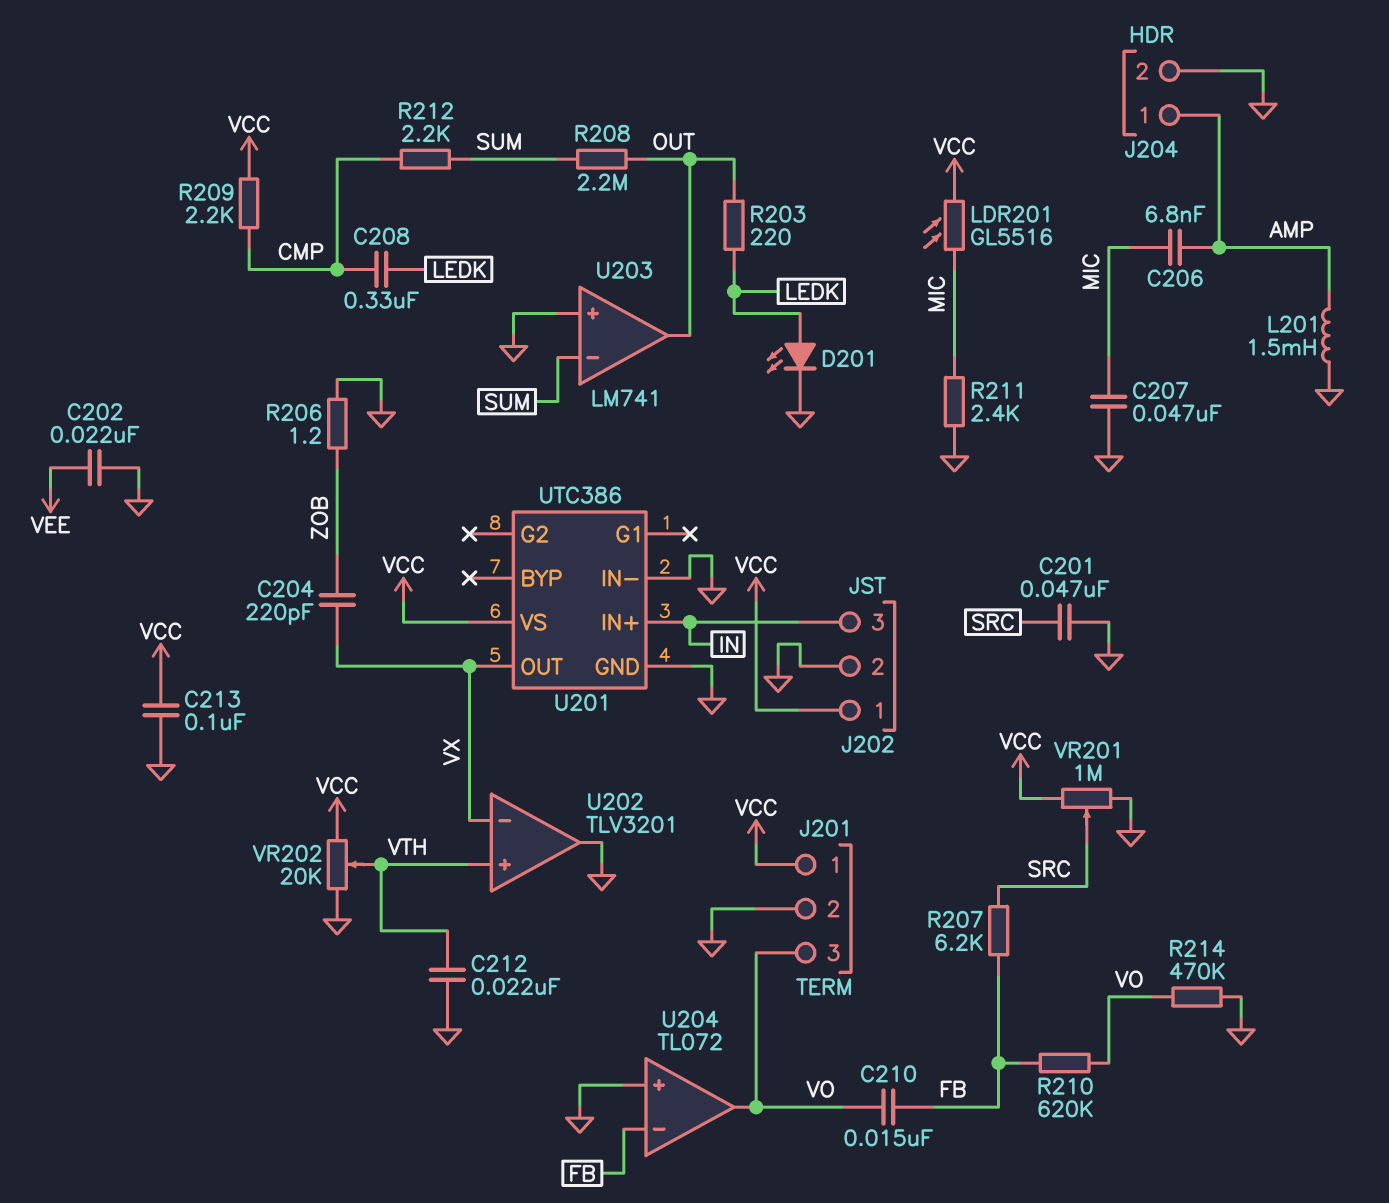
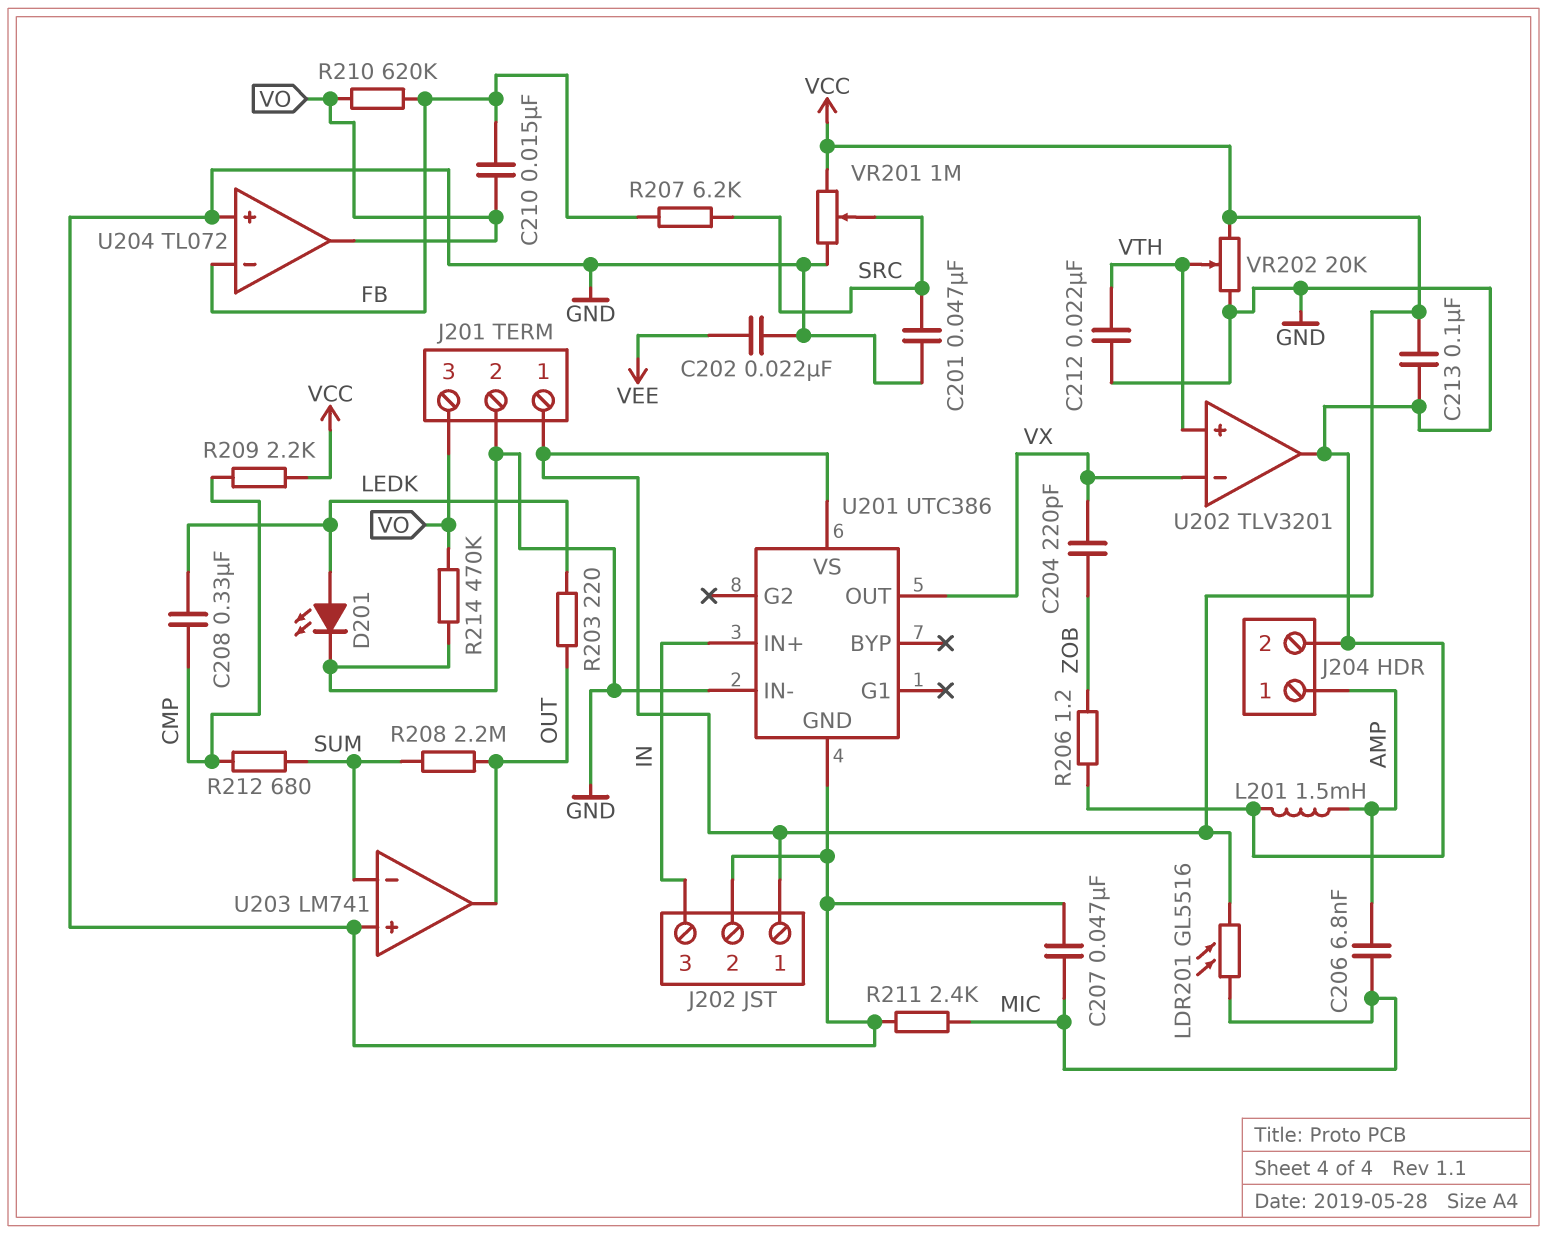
R212: 2.2k (CMP, SUM) -> 680 (CMP, SUM)

